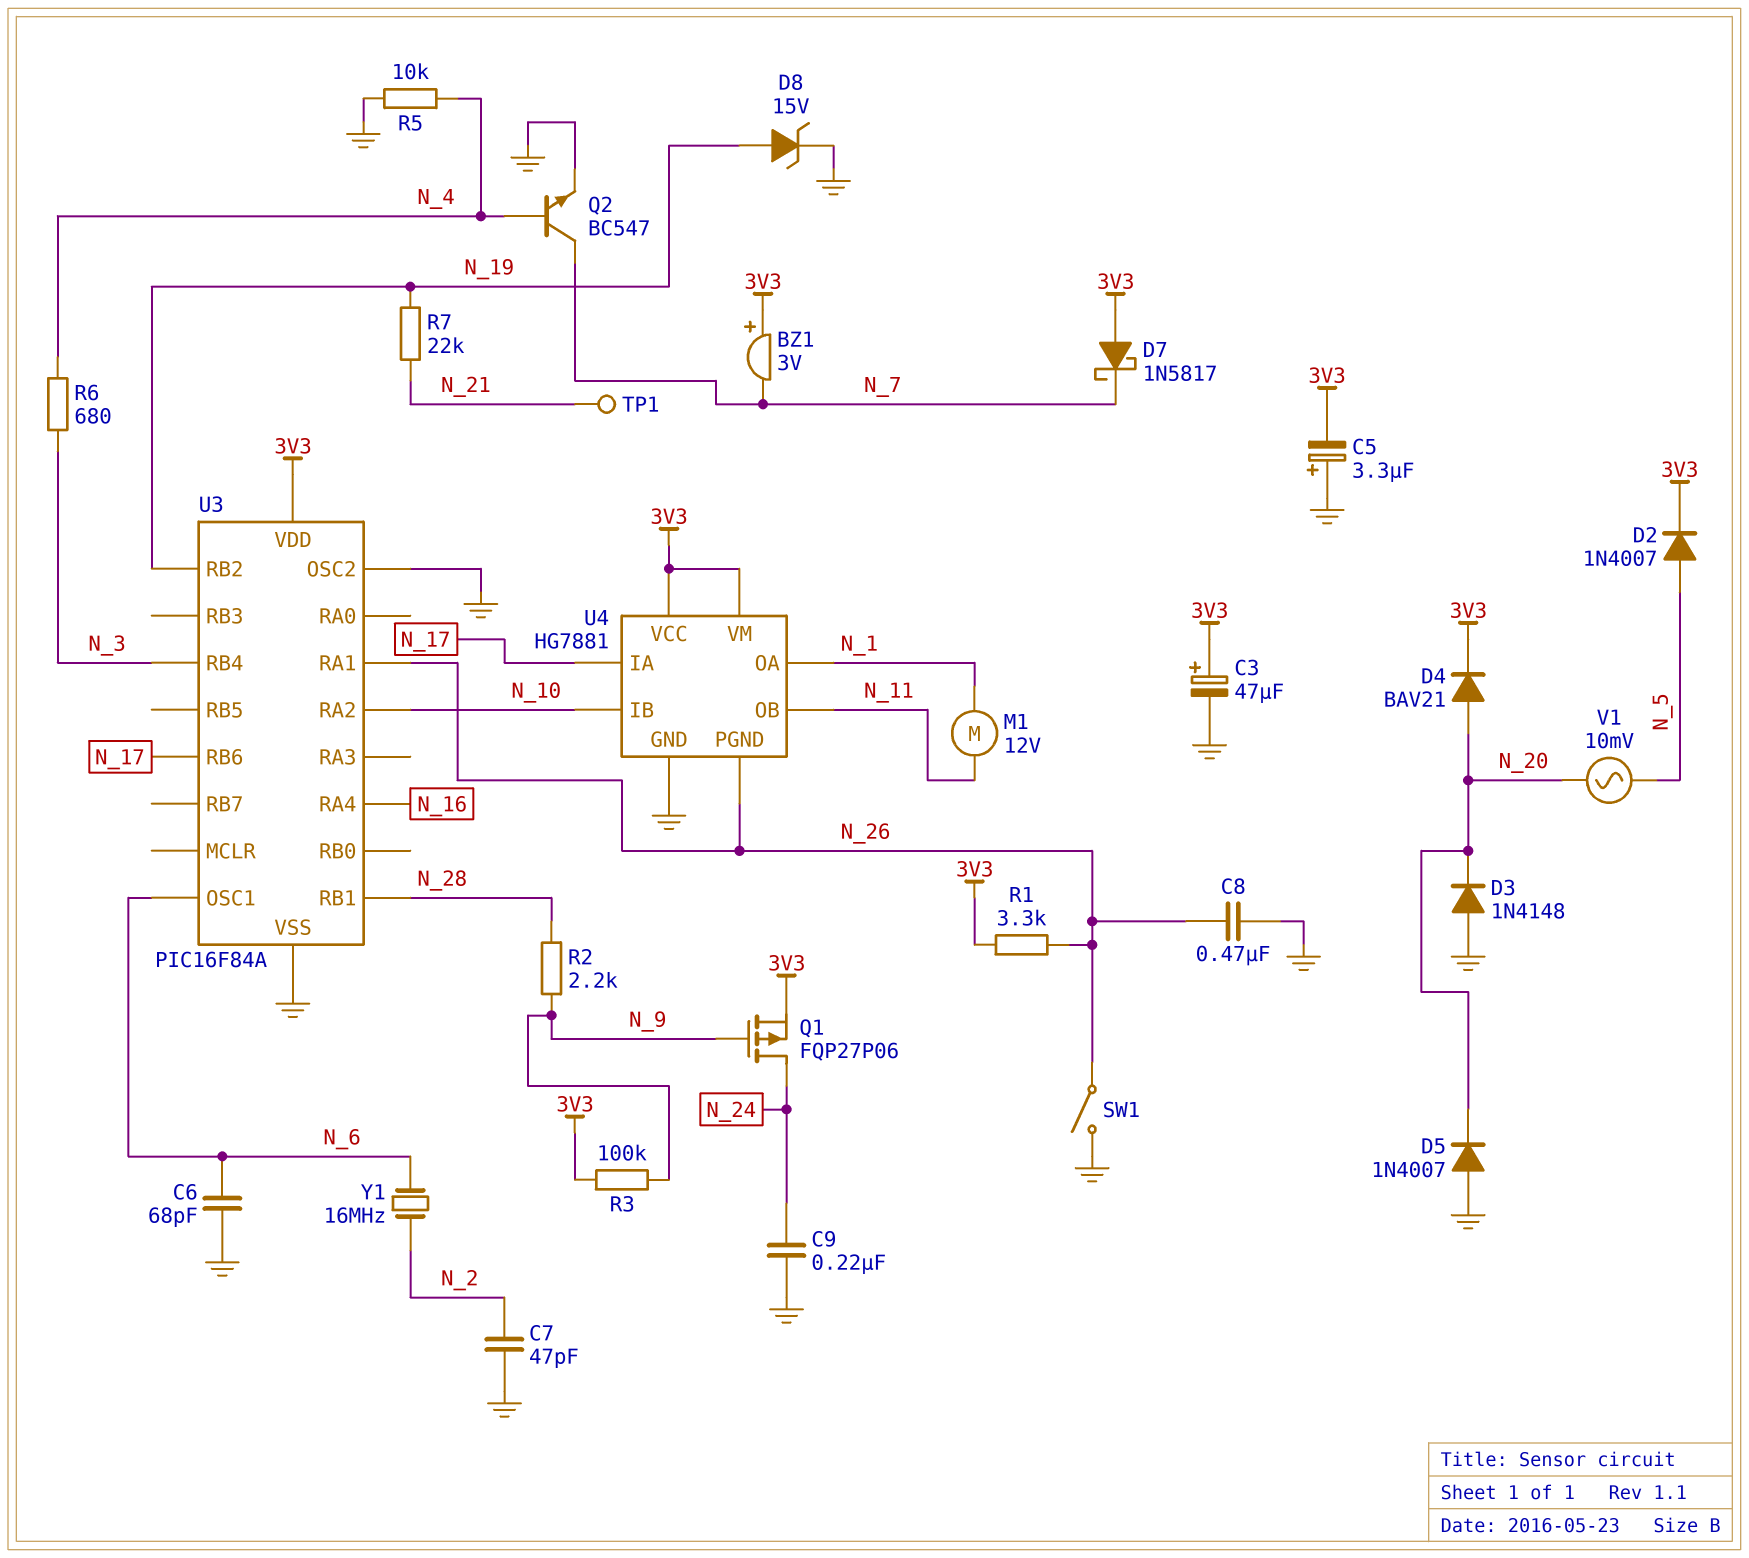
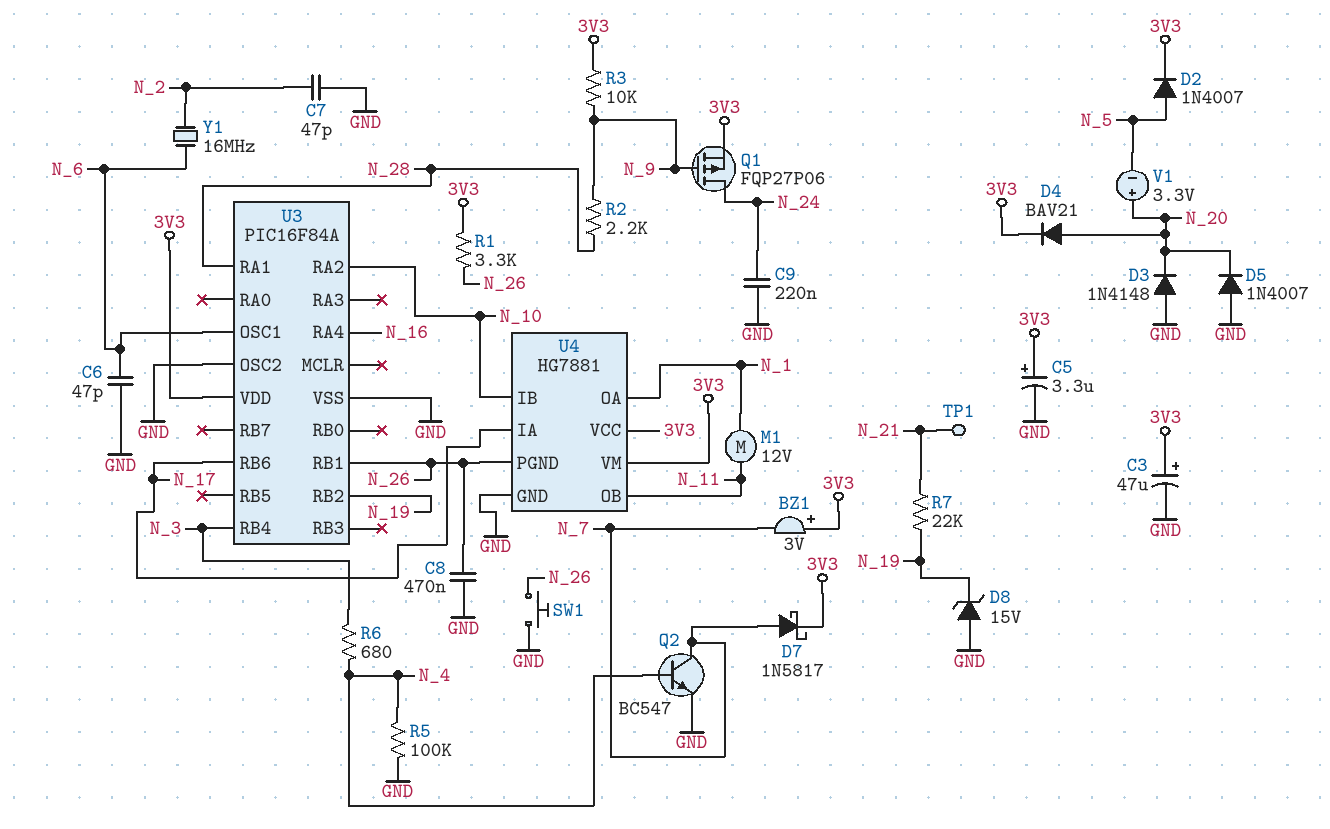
C5: 3.3uF (plus GND, minus 3V3) -> 3.3uF (plus 3V3, minus GND)
C6: 68pF (GND, N_6) -> 47pF (GND, N_6)
D7: schottky 1N5817 (A 3V3, K N_7) -> schottky 1N5817 (A N_7, K 3V3)
D8: zener 15V (A N_19, K GND) -> zener 15V (A GND, K N_19)
R3: 100k (3V3, N_9) -> 10k (3V3, N_9)
R5: 10k (GND, N_4) -> 100k (GND, N_4)
SW1: switch (GND, N_26) -> button (GND, N_26)
U3 pin RA1: N_26 -> N_28
U3 pin RB1: N_28 -> N_26
V1: AC 10mV (N_5, N_20) -> 3.3V (plus N_20, minus N_5)

